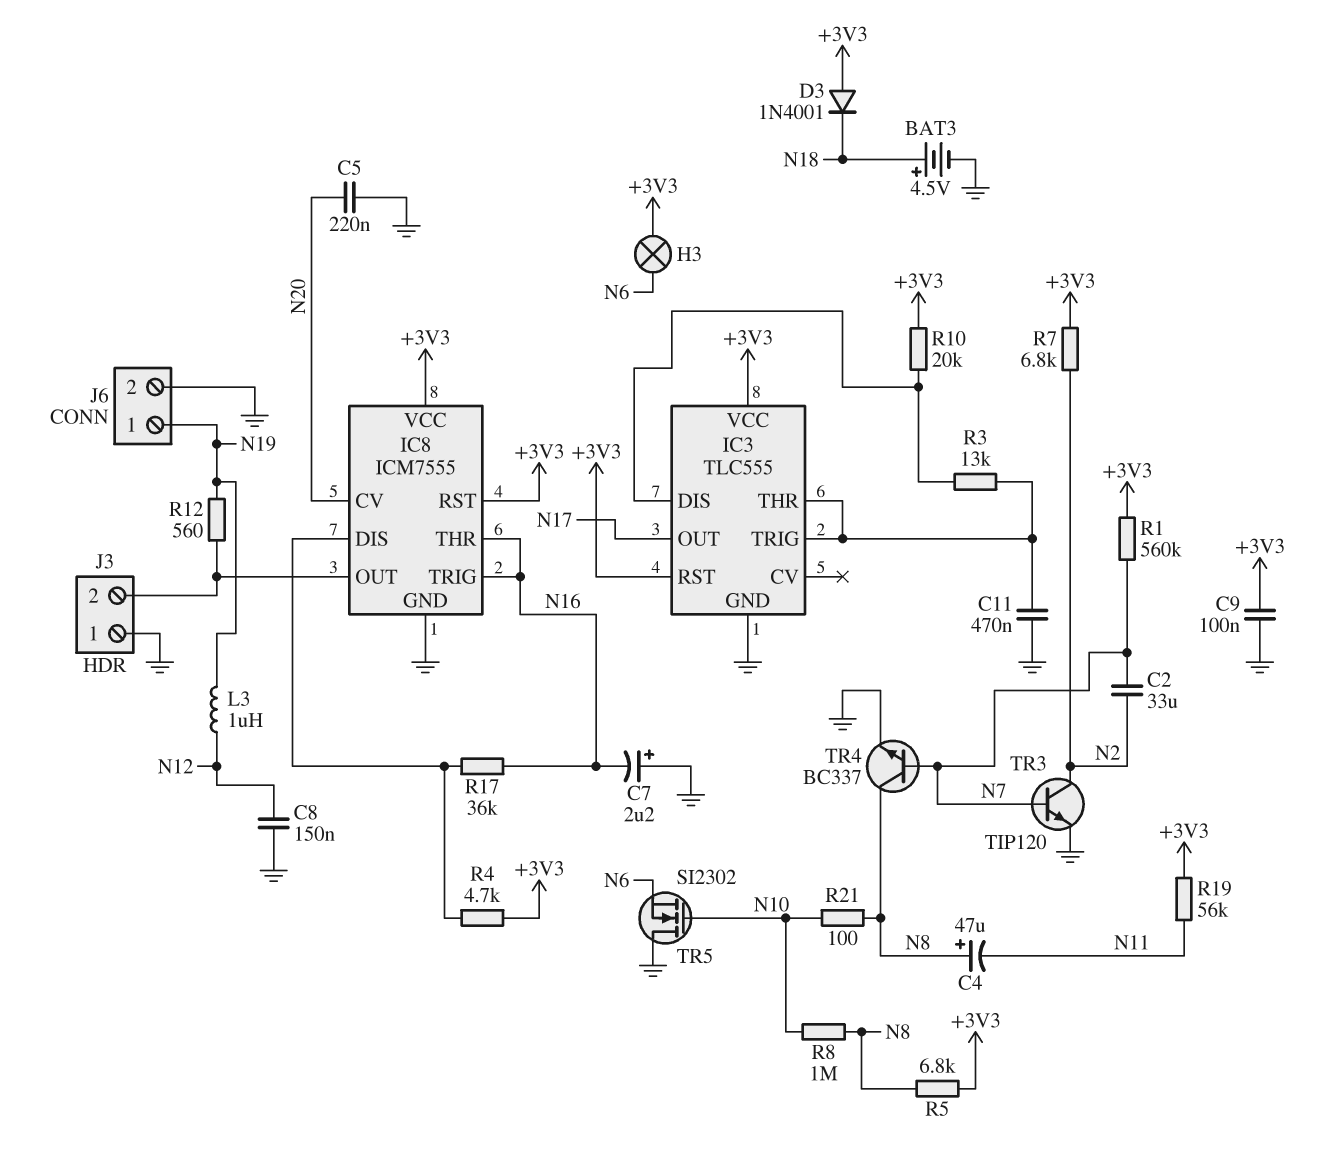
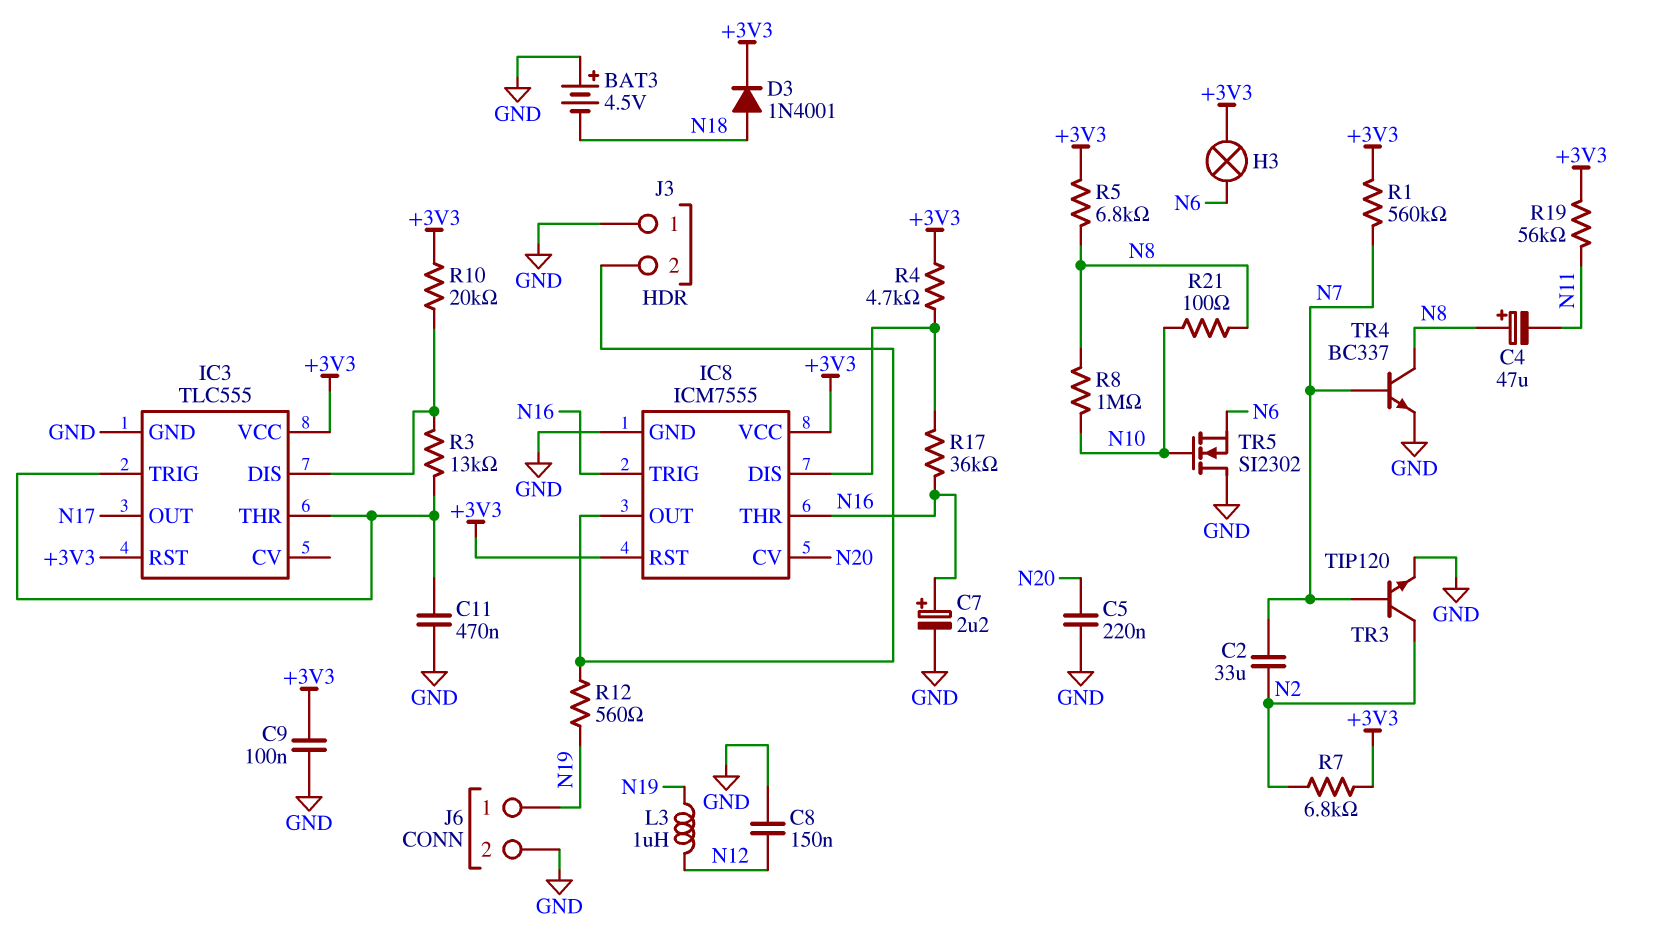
BAT3: 4.5V (plus N18, minus GND) -> 4.5V (plus GND, minus N18)
C7: 2.2uF (plus GND, minus N16) -> 2.2uF (plus N16, minus GND)
D3: diode 1N4001 (A +3V3, K N18) -> diode 1N4001 (A N18, K +3V3)

